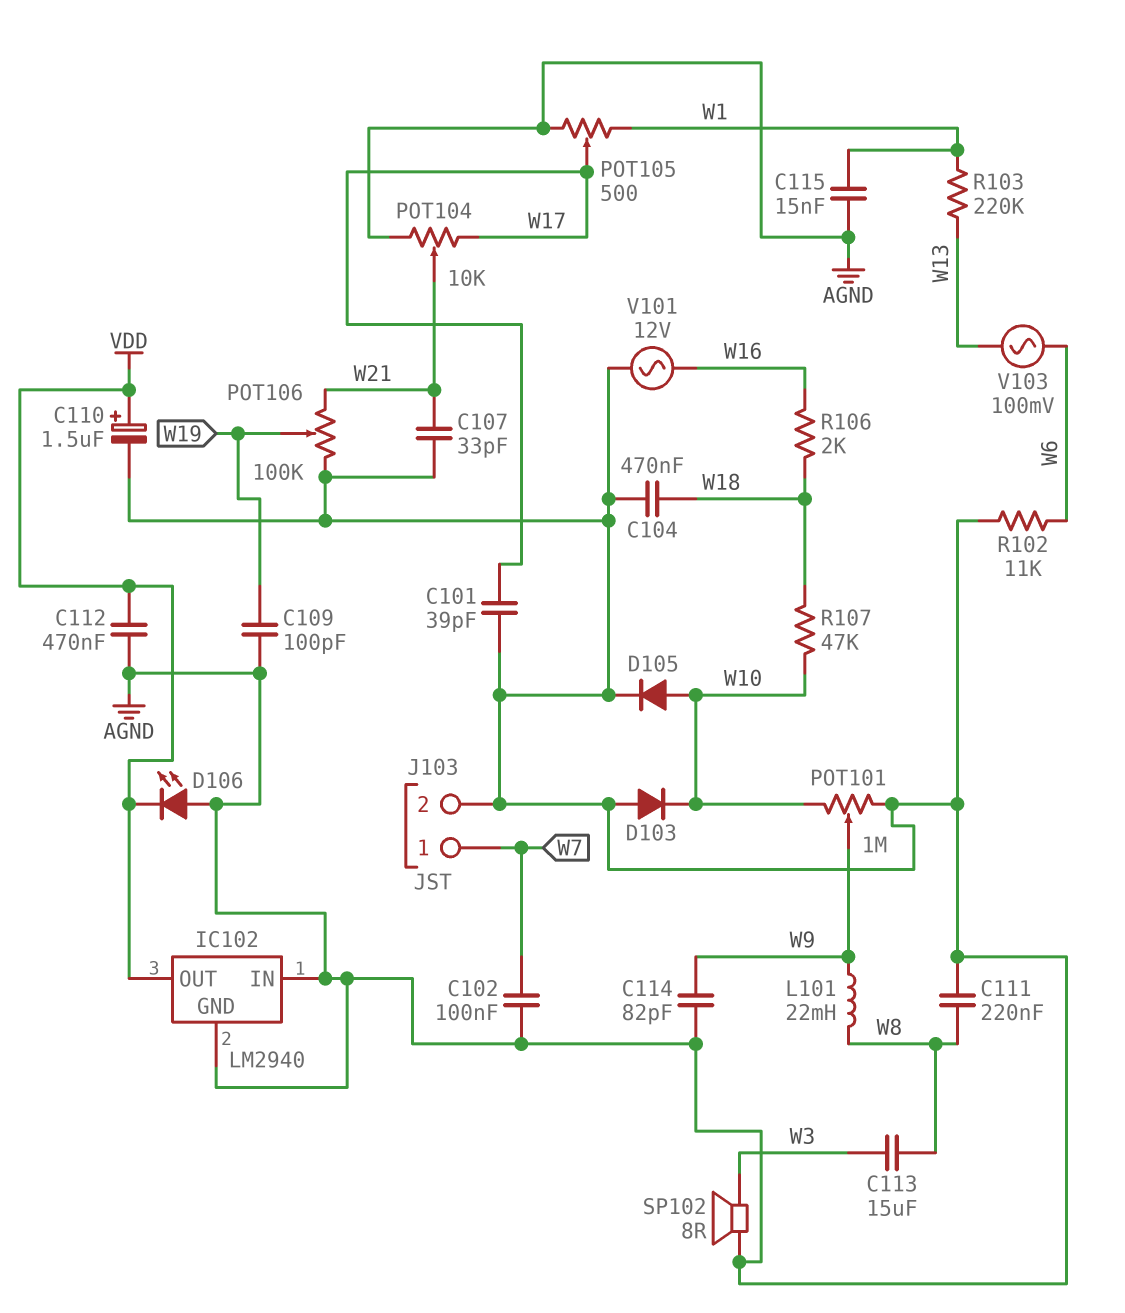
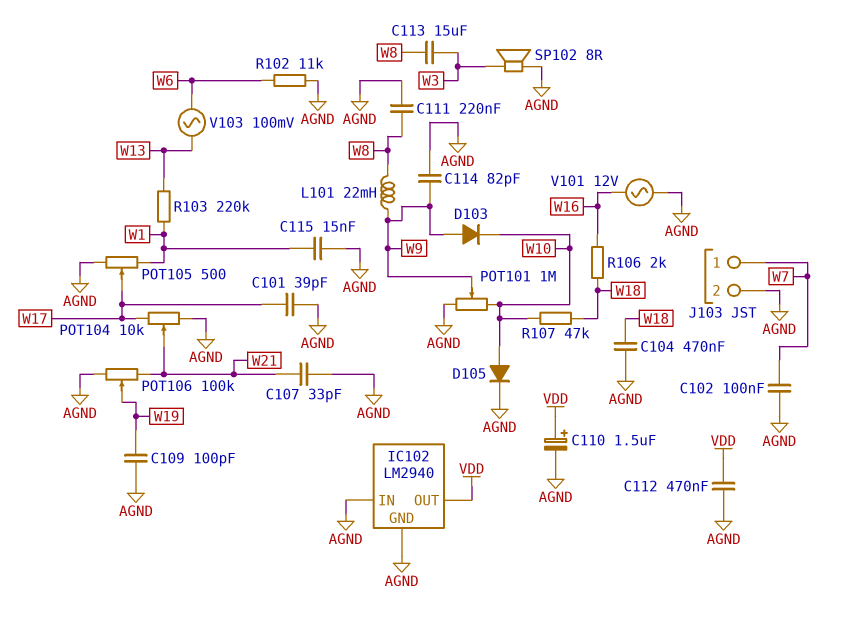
D103: diode (A AGND, K W10) -> diode (A W9, K W10)
D106: LED (A AGND, K VDD) -> none

